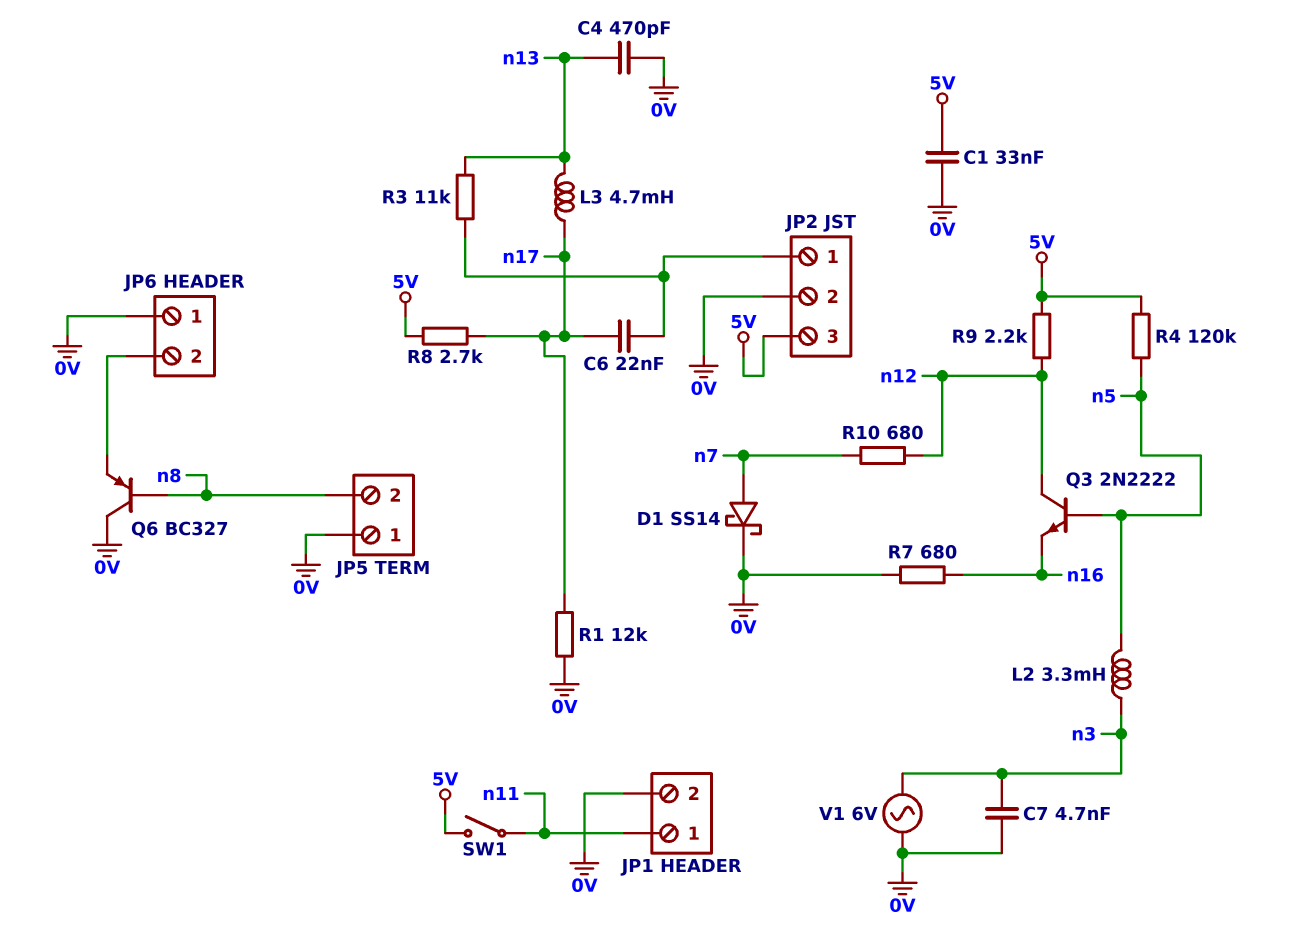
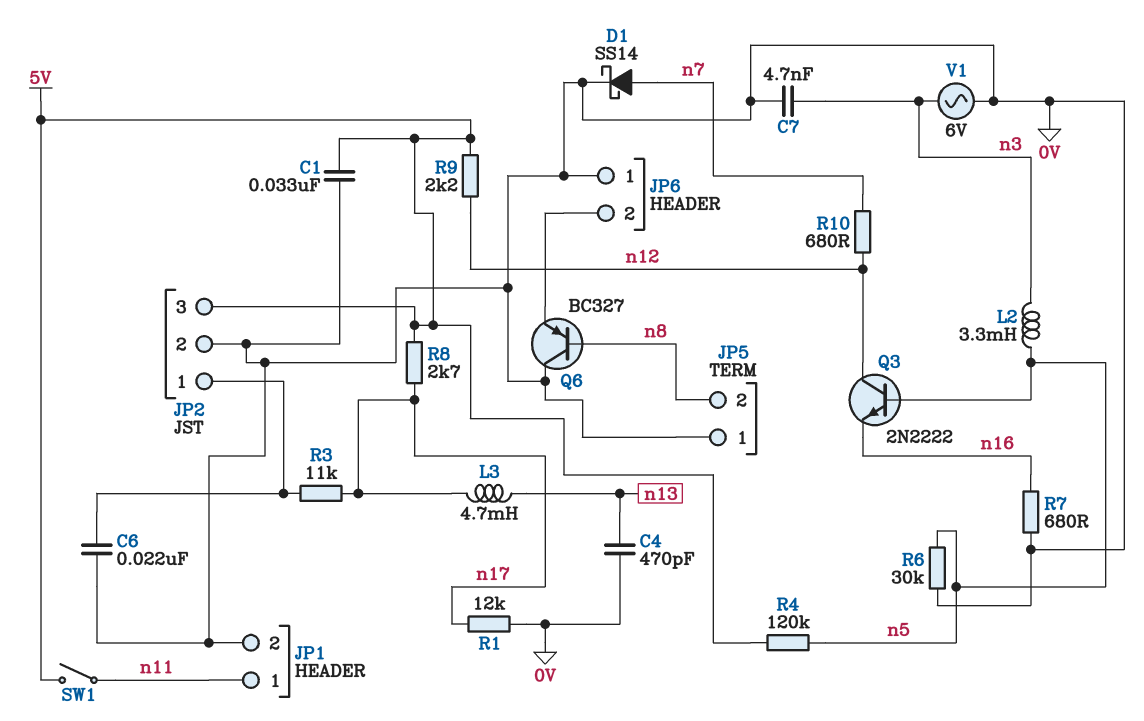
C6: 22nF (JP2/1, n17) -> 22nF (0V, JP2/1)
R3: 11k (JP2/1, n13) -> 11k (JP2/1, n17)
R6: none -> 30k (0V, n5)

